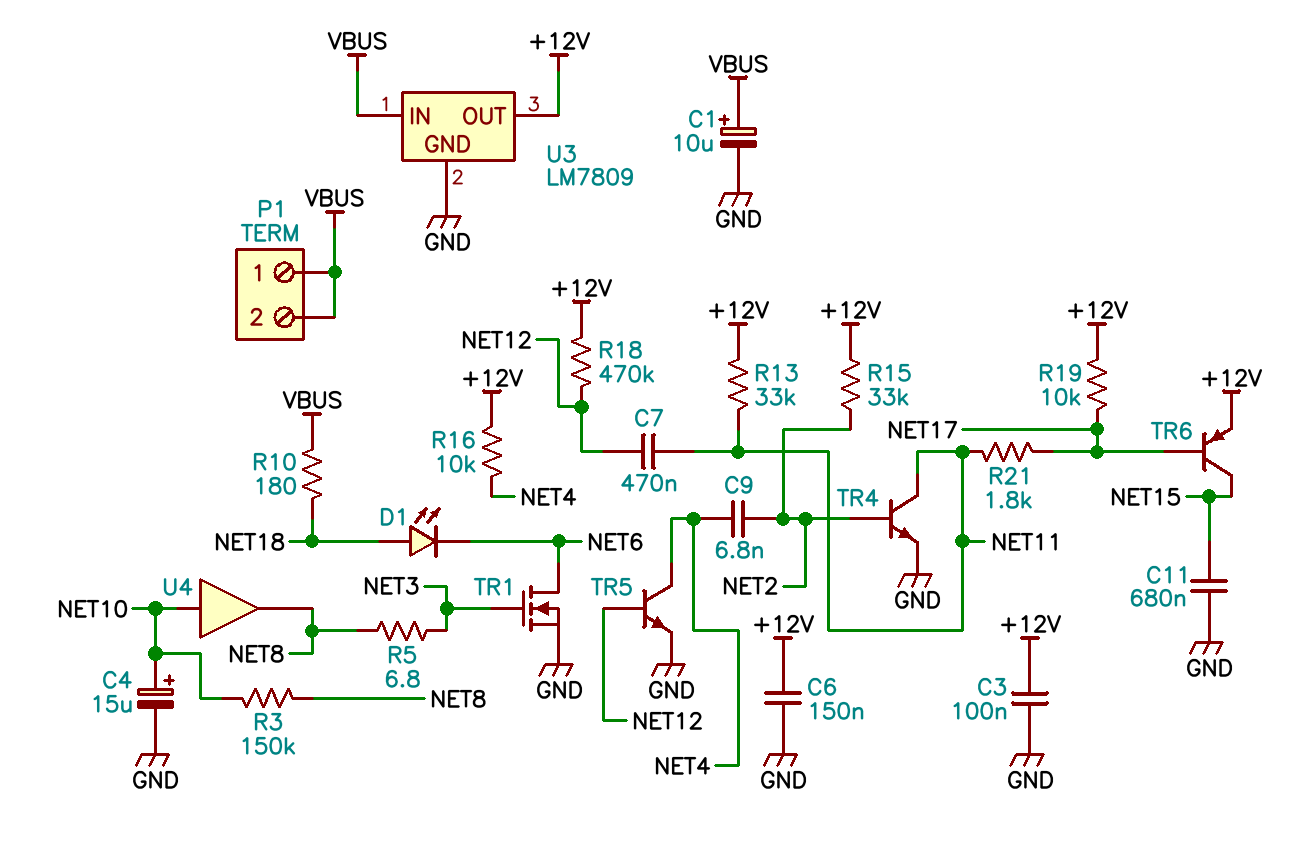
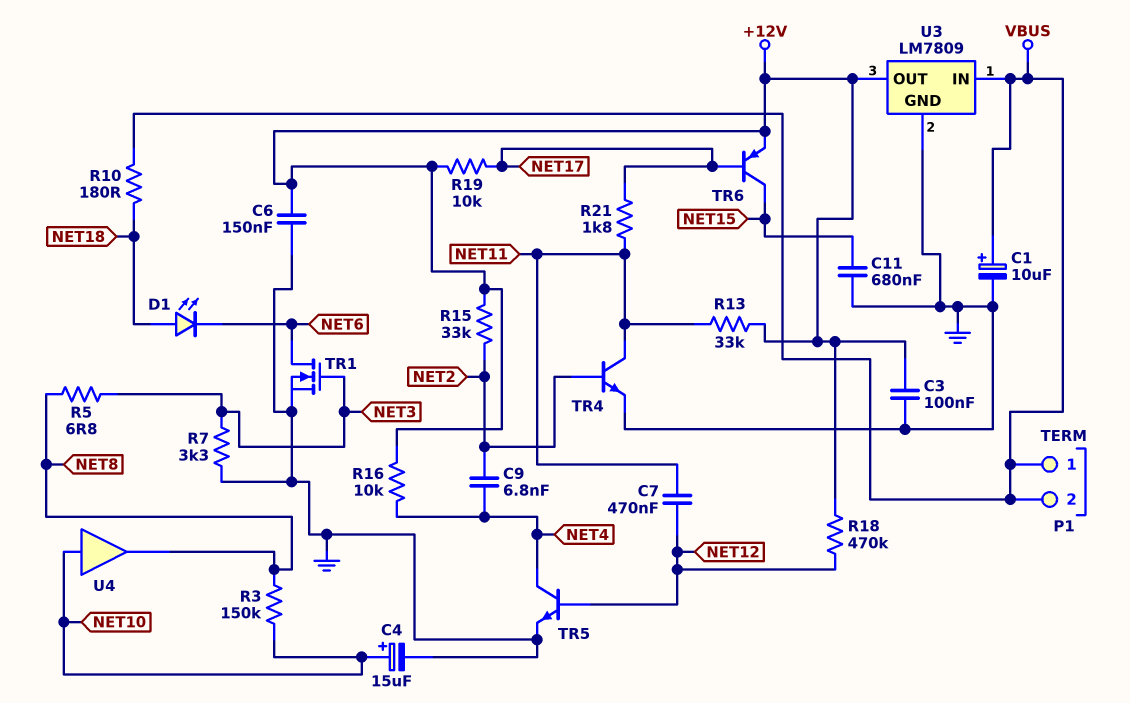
R7: none -> 3.3k (GND, NET3)

